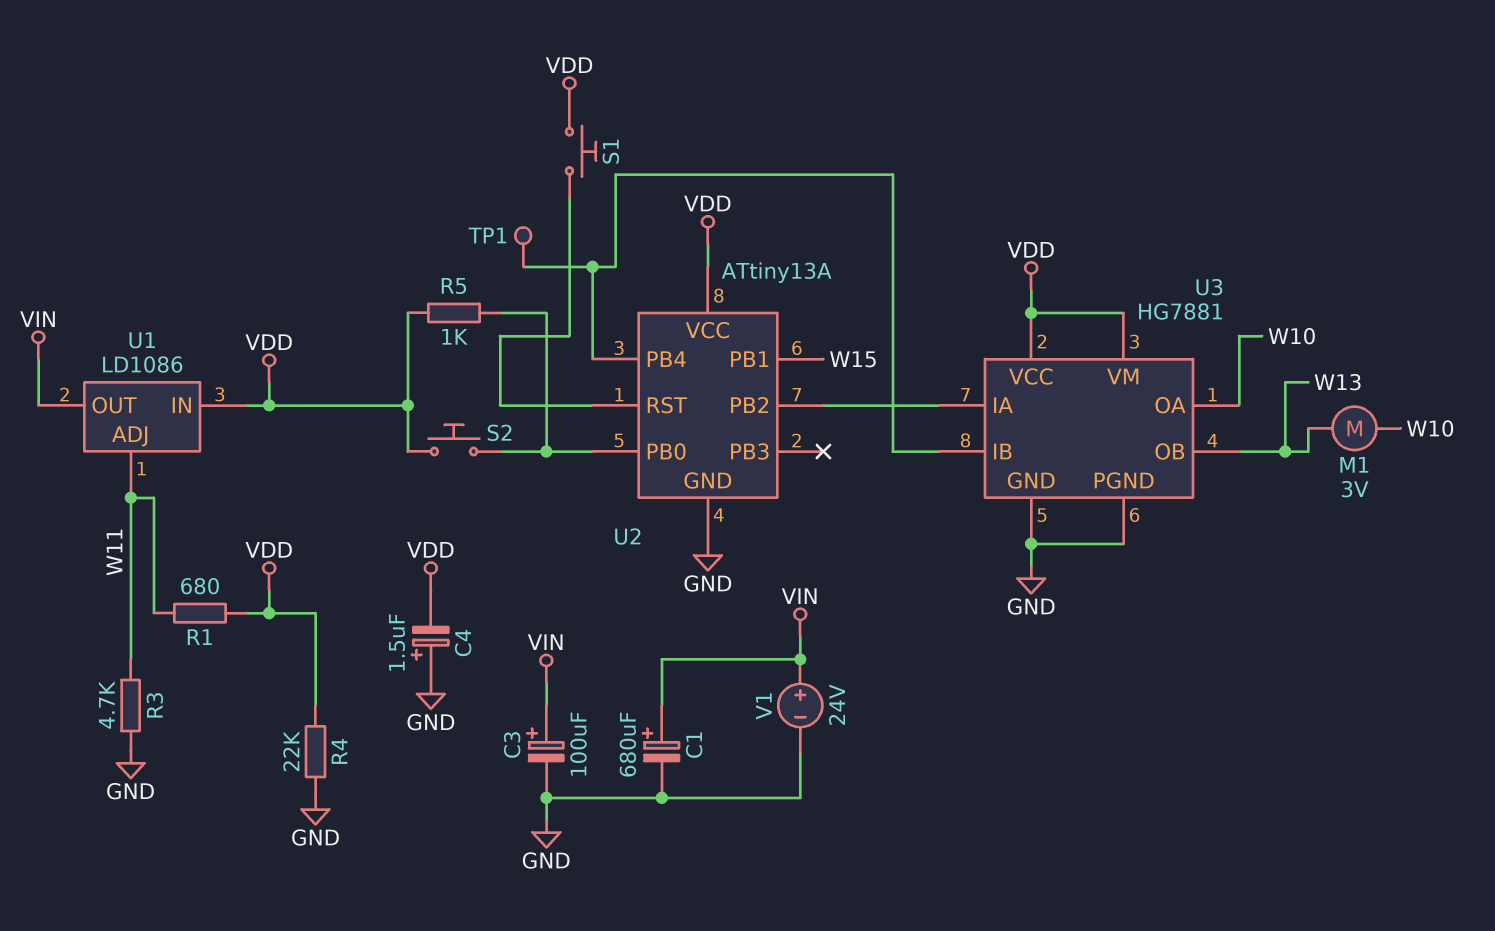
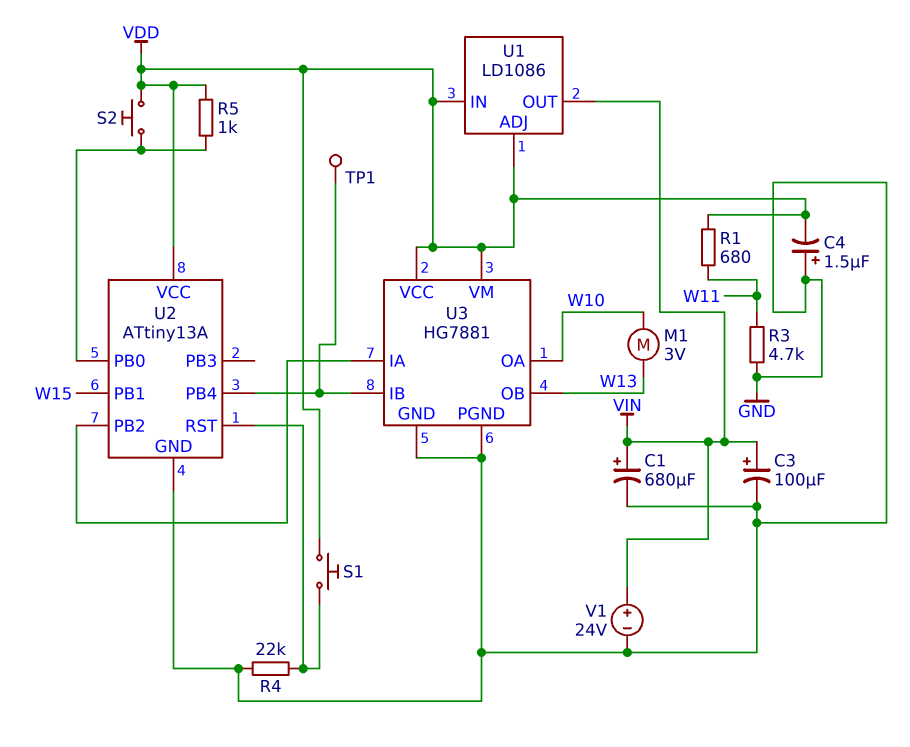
R4: 22k (GND, VDD) -> 22k (GND, U2/RST)
U1 pin ADJ: W11 -> VDD

